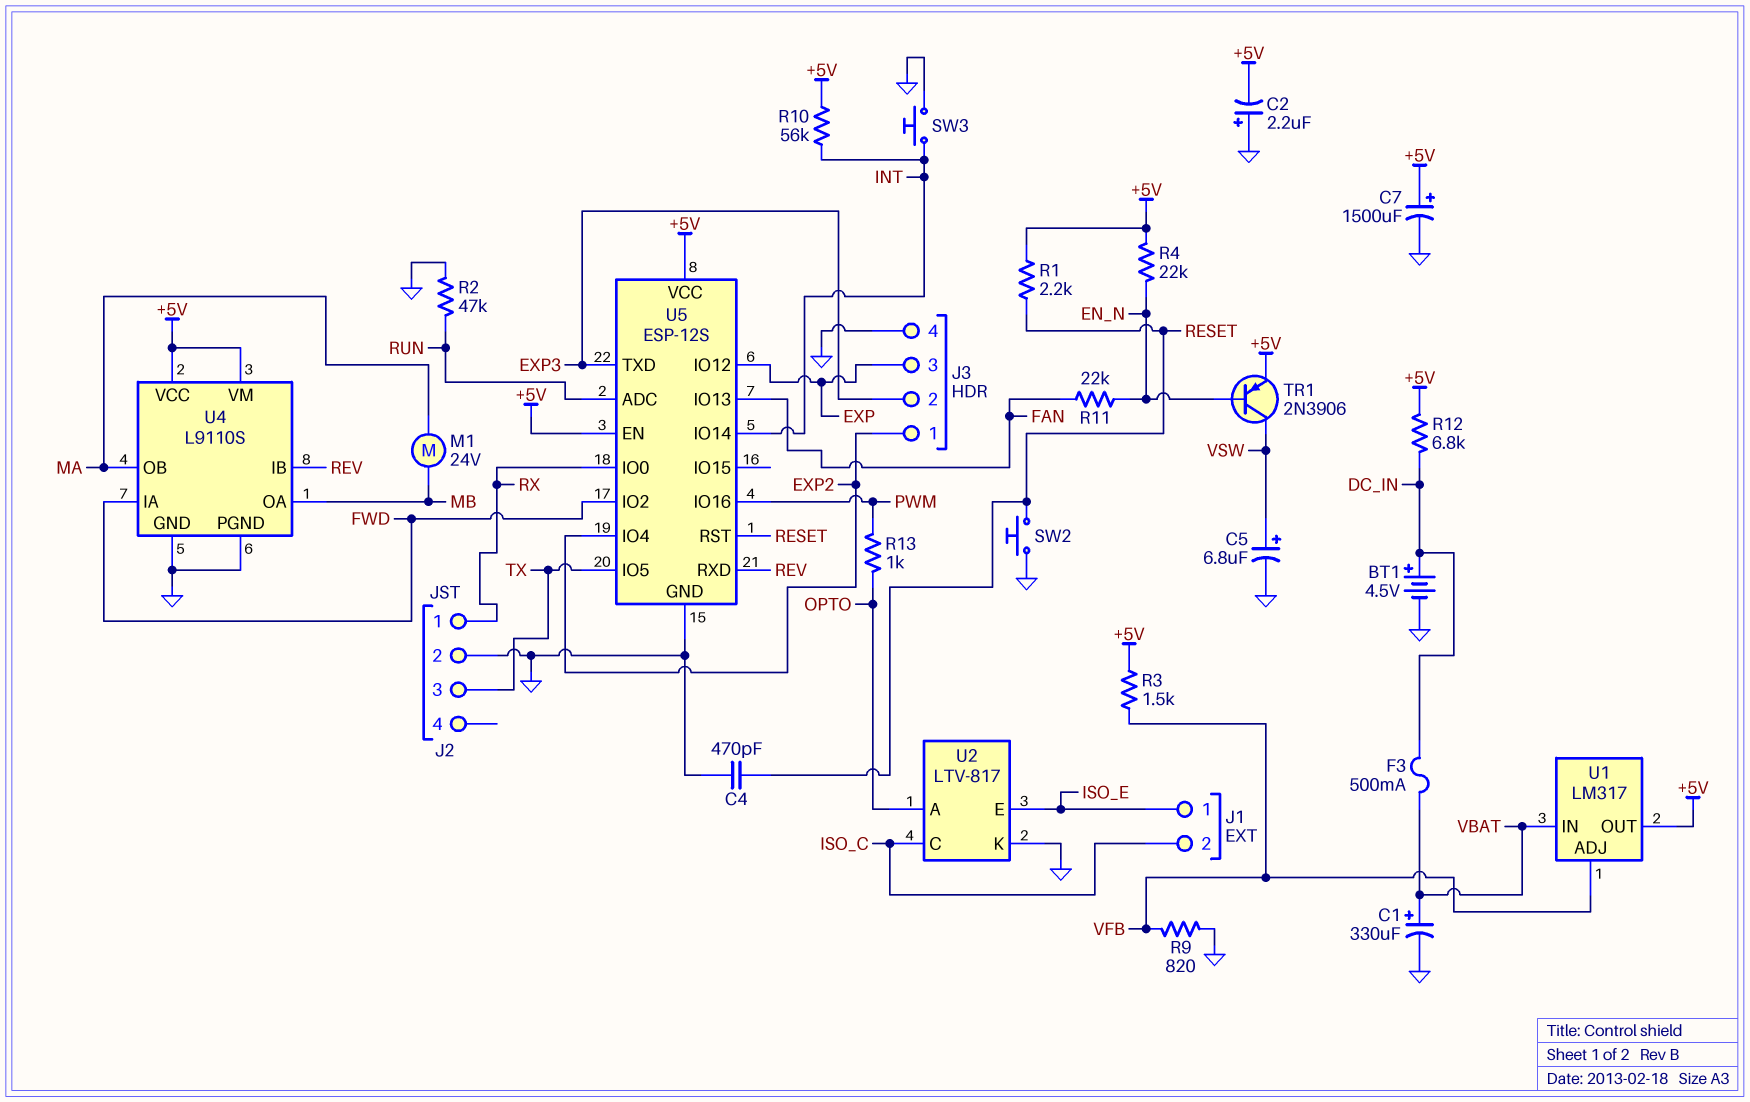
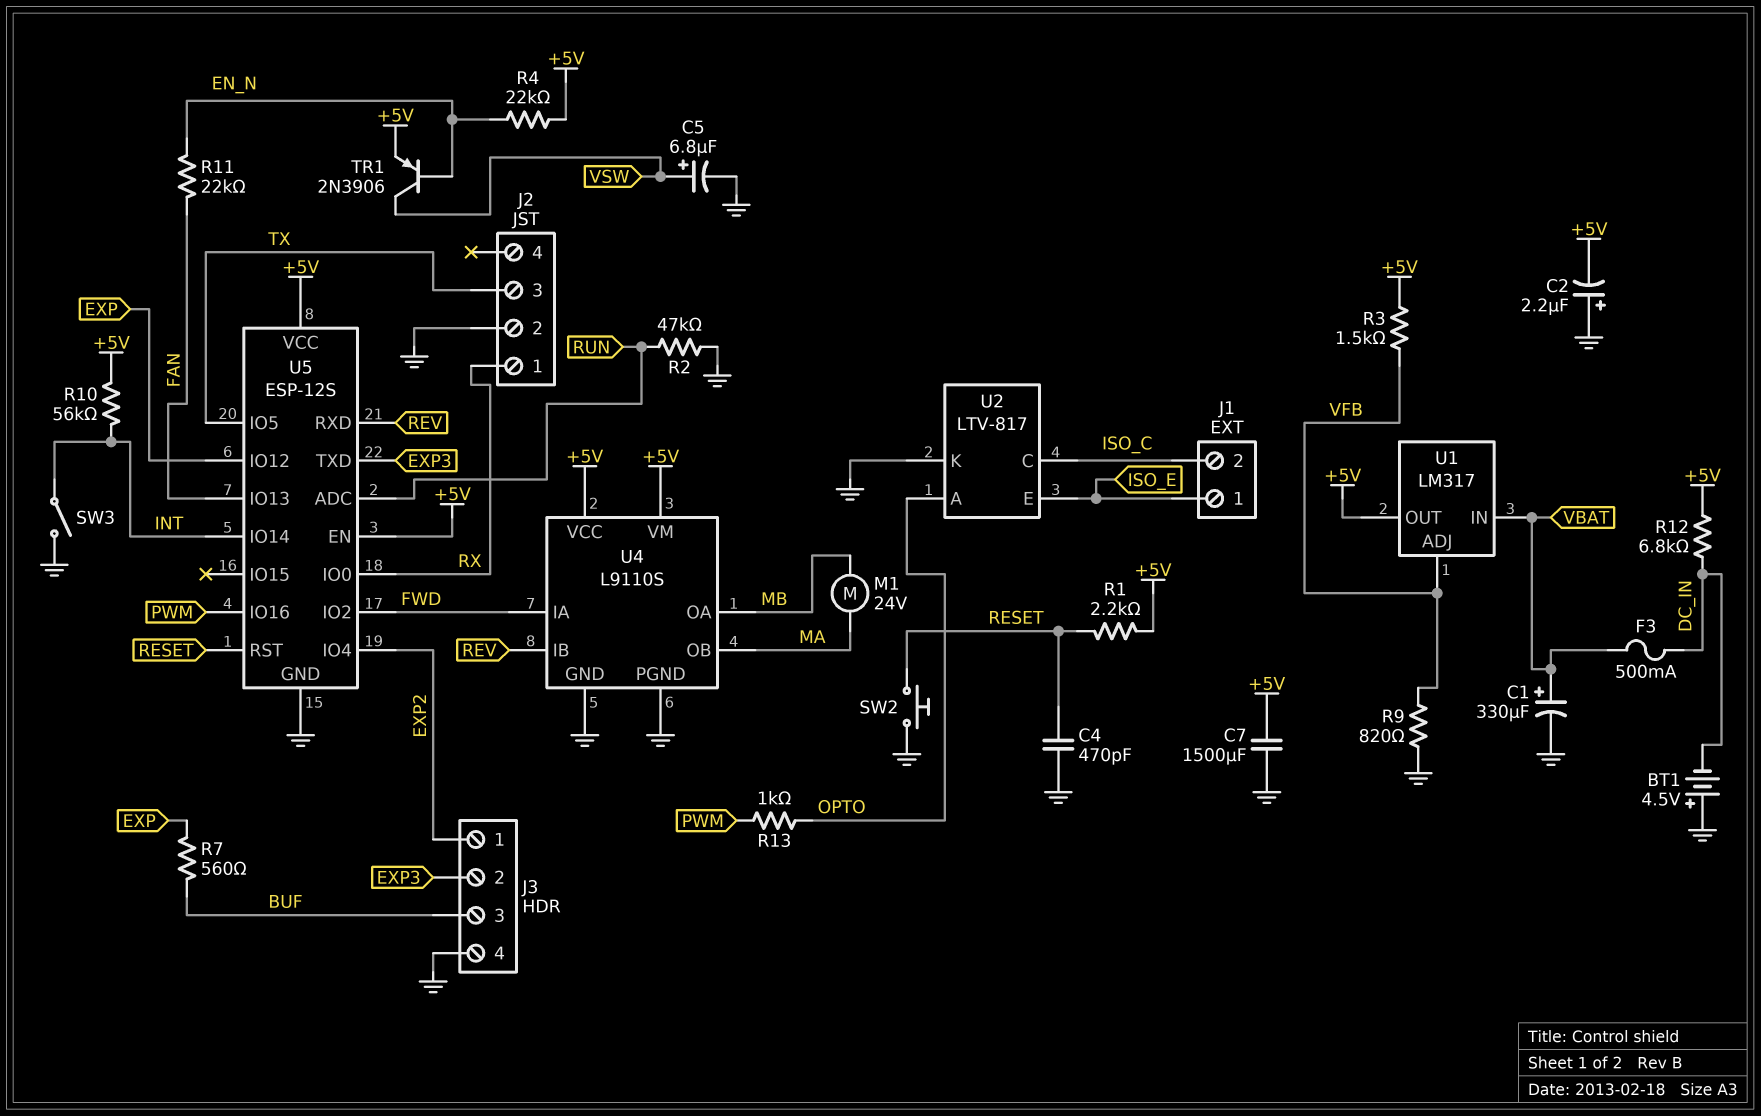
BT1: 4.5V (plus DC_IN, minus GND) -> 4.5V (plus GND, minus DC_IN)
C7: 1500uF (plus +5V, minus GND) -> 1500uF (+5V, GND)
J3 pin 3: EXP -> BUF
R7: none -> 560 (BUF, EXP)
SW3: button (GND, INT) -> switch (GND, INT)

